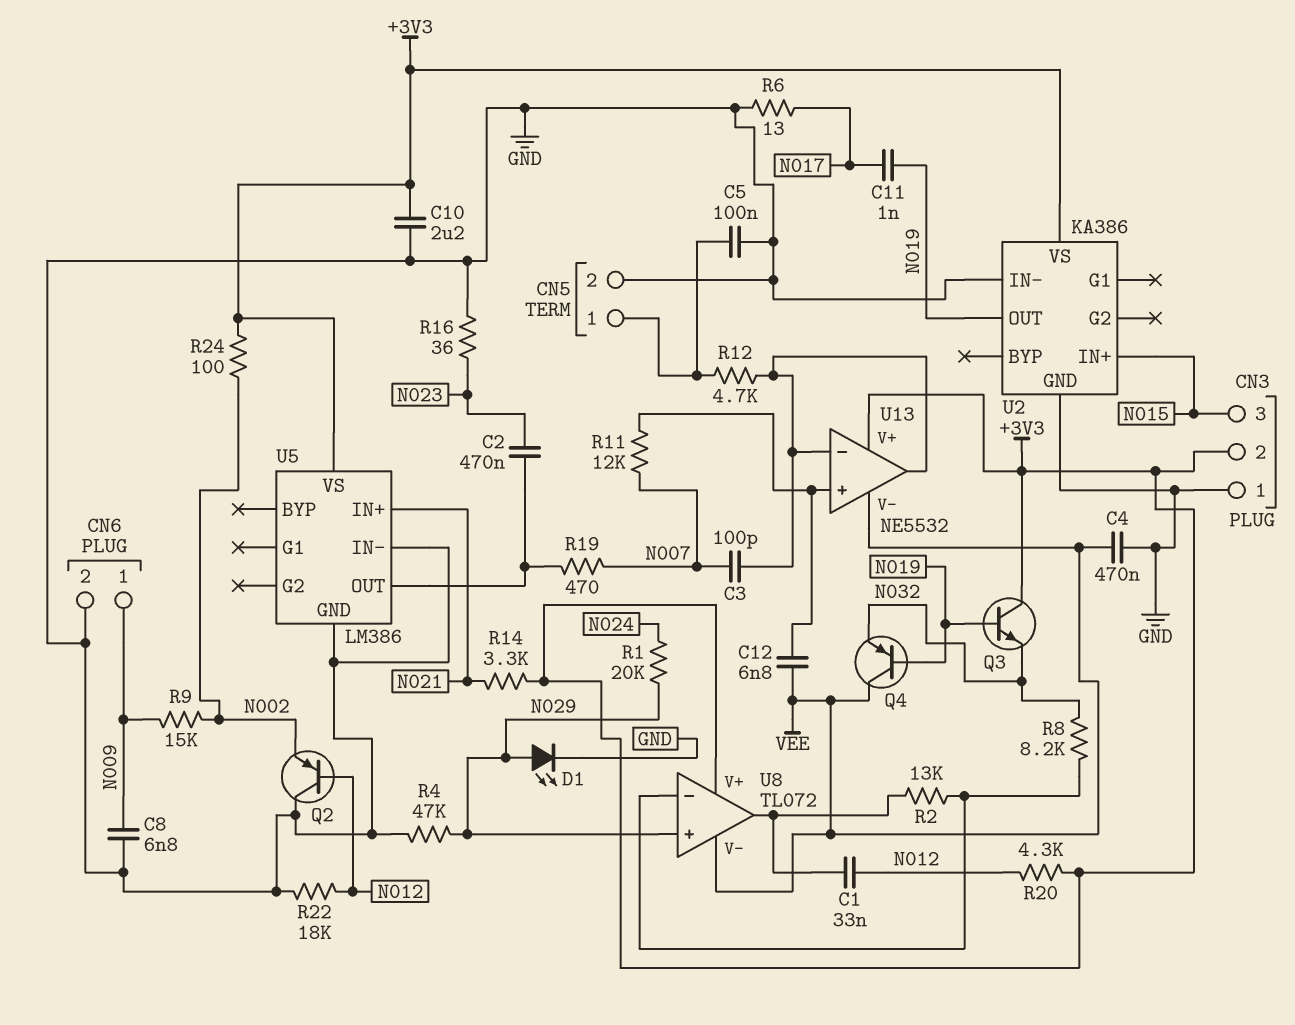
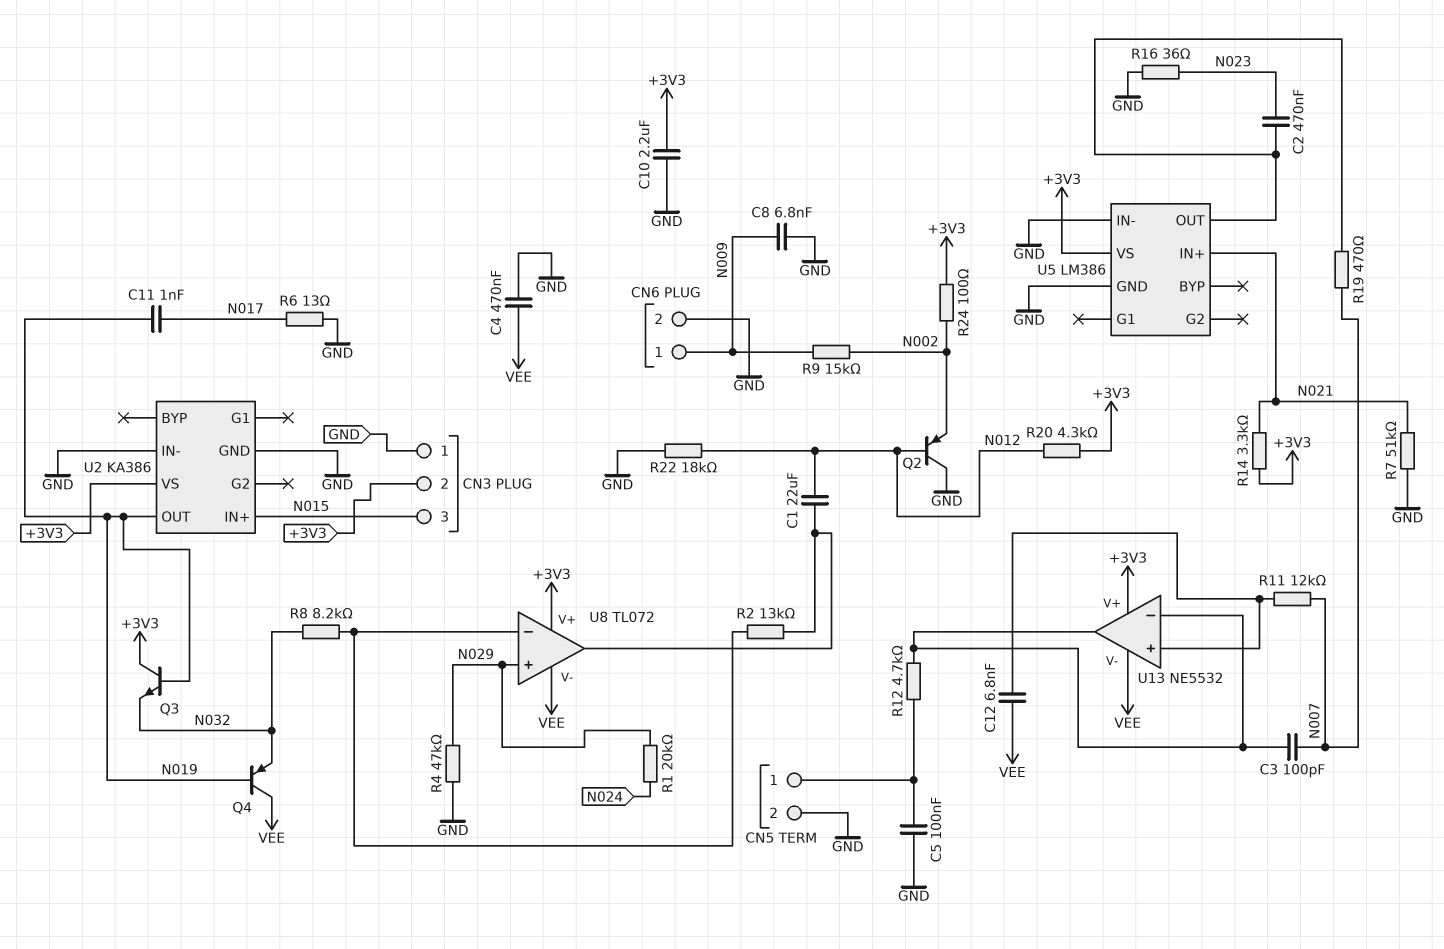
C1: 33nF (N012, U8/out) -> 22uF (N012, U8/out)
D1: LED (A N029, K GND) -> none
R7: none -> 51k (GND, N021)

